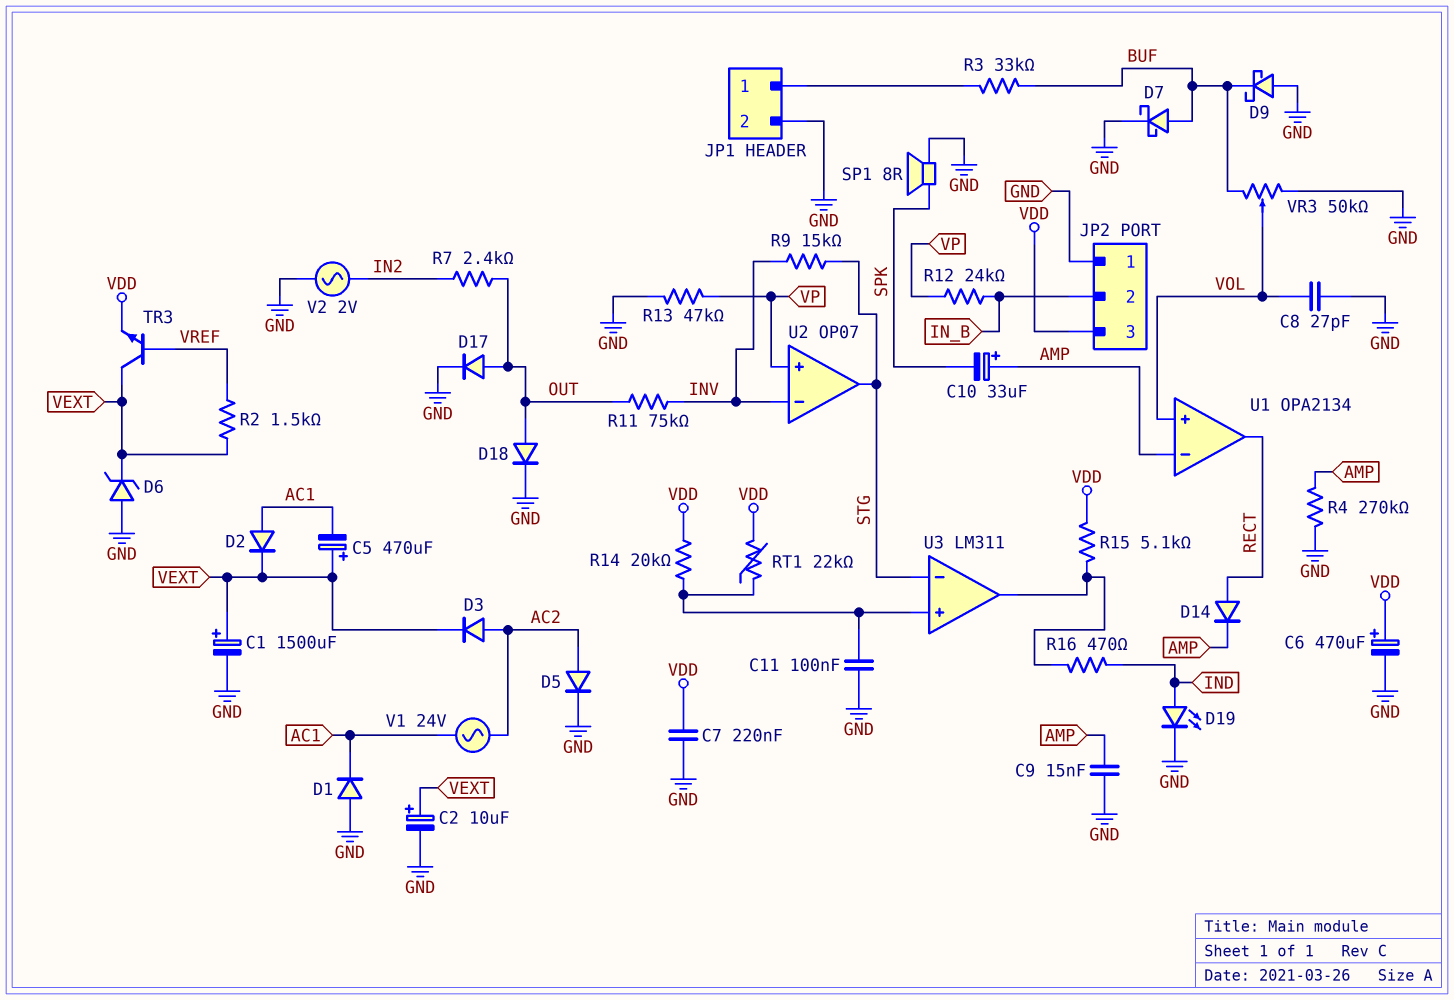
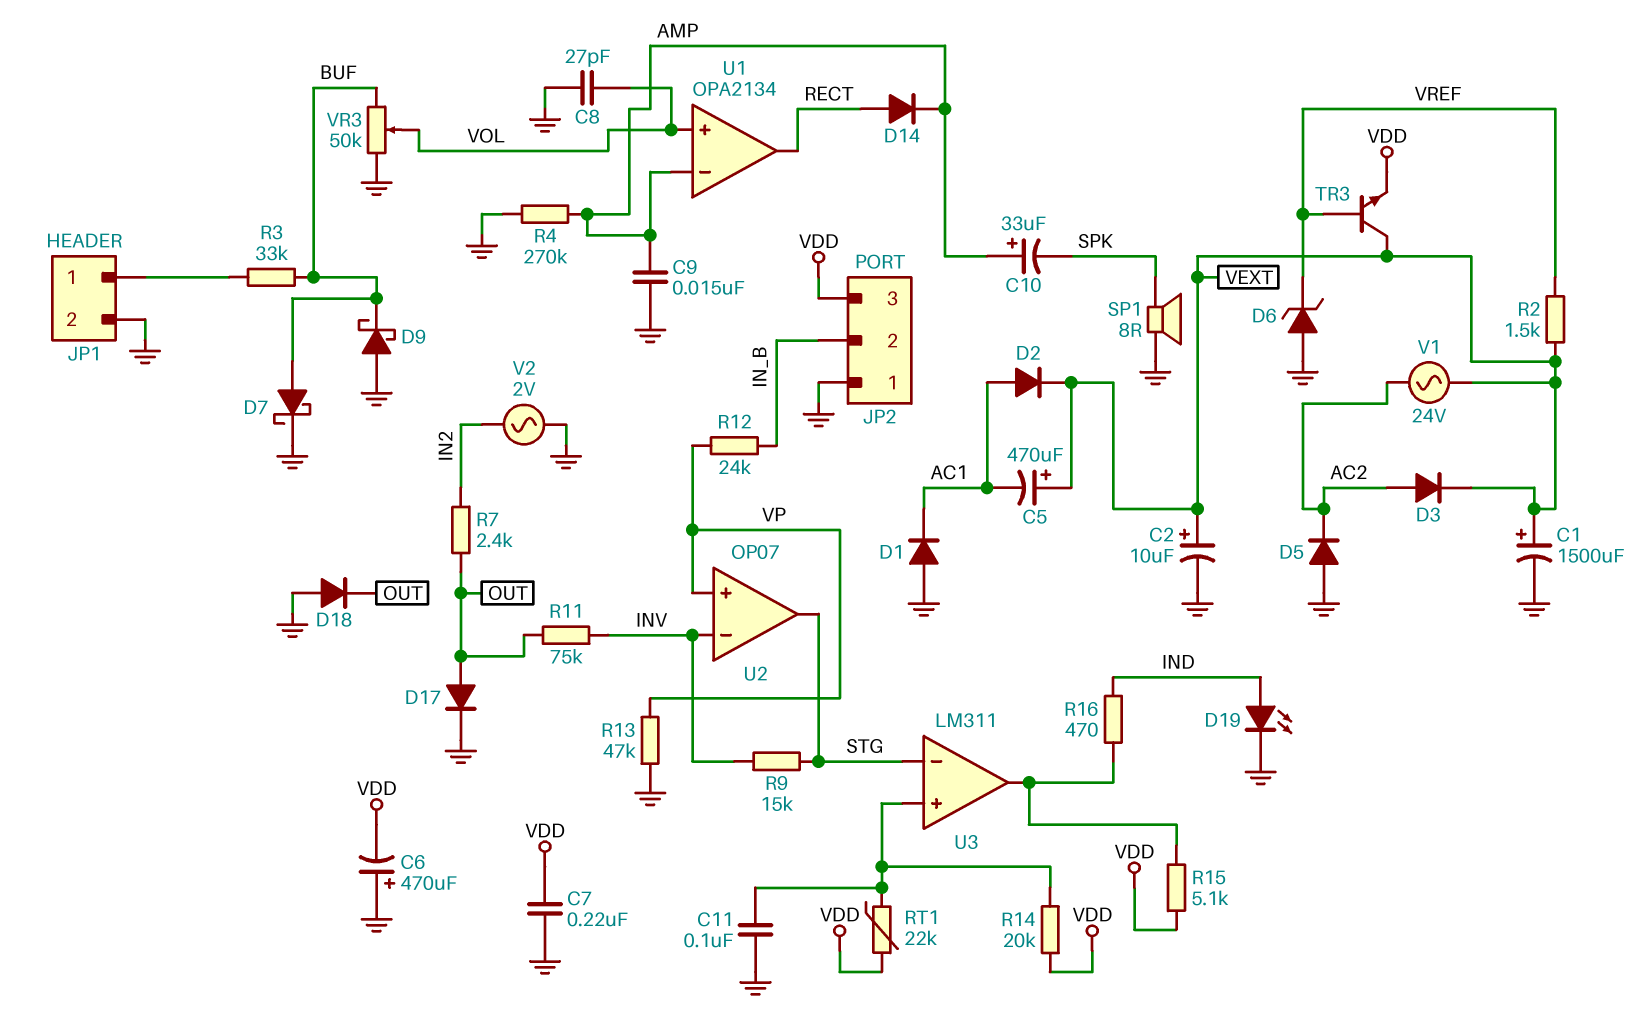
C6: 470uF (plus VDD, minus GND) -> 470uF (plus GND, minus VDD)
D5: diode (A AC2, K GND) -> diode (A GND, K AC2)
D6: zener (A GND, K VEXT) -> zener (A GND, K VREF)
D18: diode (A OUT, K GND) -> diode (A GND, K OUT)
V1: AC 24V (AC1, AC2) -> AC 24V (AC2, VEXT)

